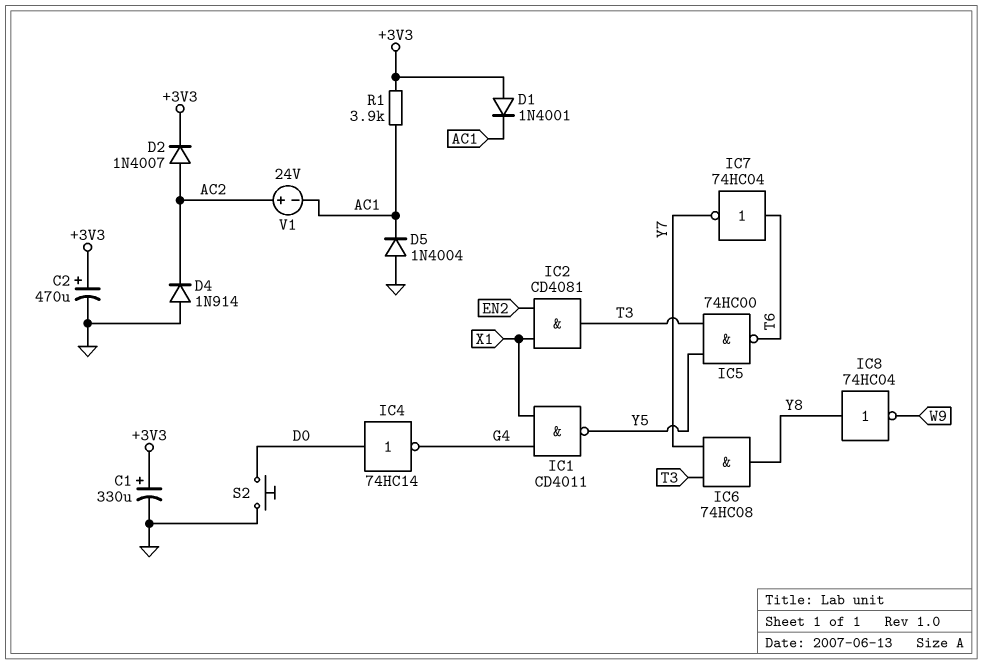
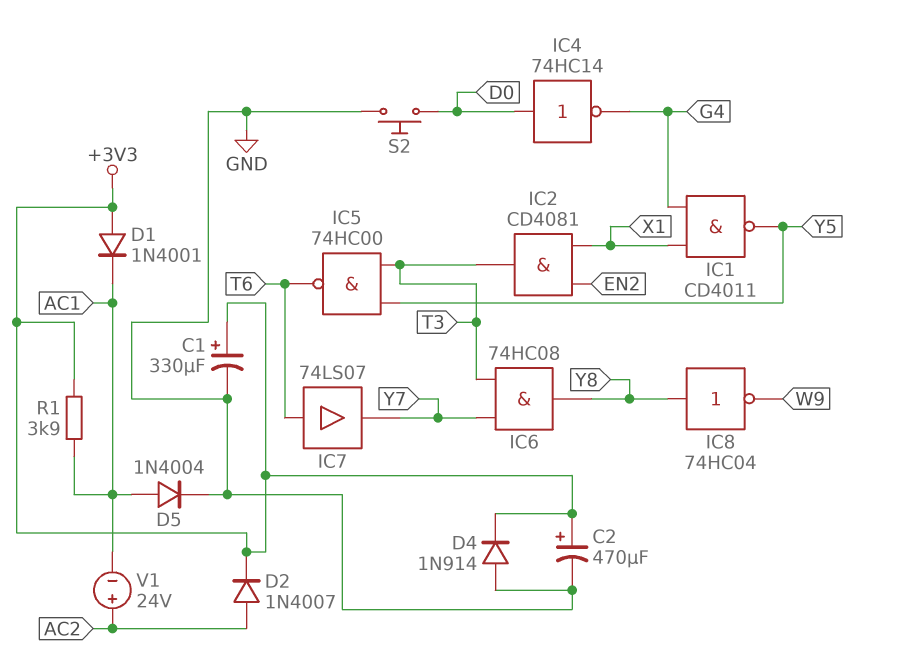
D4: diode 1N914 (A GND, K AC2) -> diode 1N914 (A GND, K +3V3)
D5: diode 1N4004 (A GND, K AC1) -> diode 1N4004 (A AC1, K GND)
IC7: NOT 74HC04 (in T6, out Y7) -> buffer 74LS07 (in T6, out Y7)

